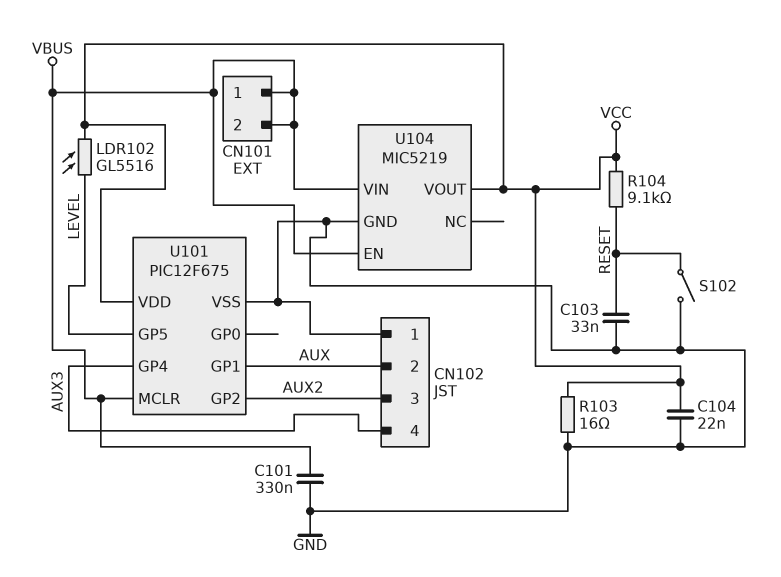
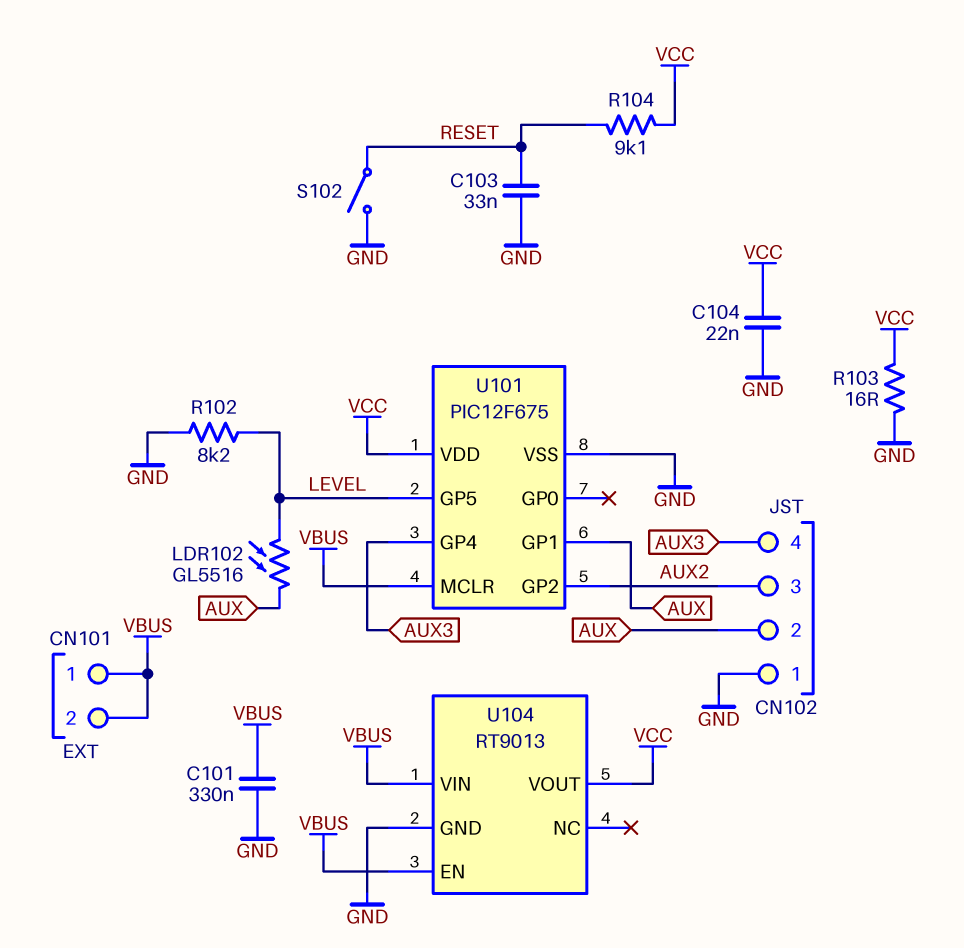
LDR102: GL5516 (LEVEL, VCC) -> GL5516 (AUX, LEVEL)
R102: none -> 8.2k (GND, LEVEL)
U104: MIC5219 -> RT9013

